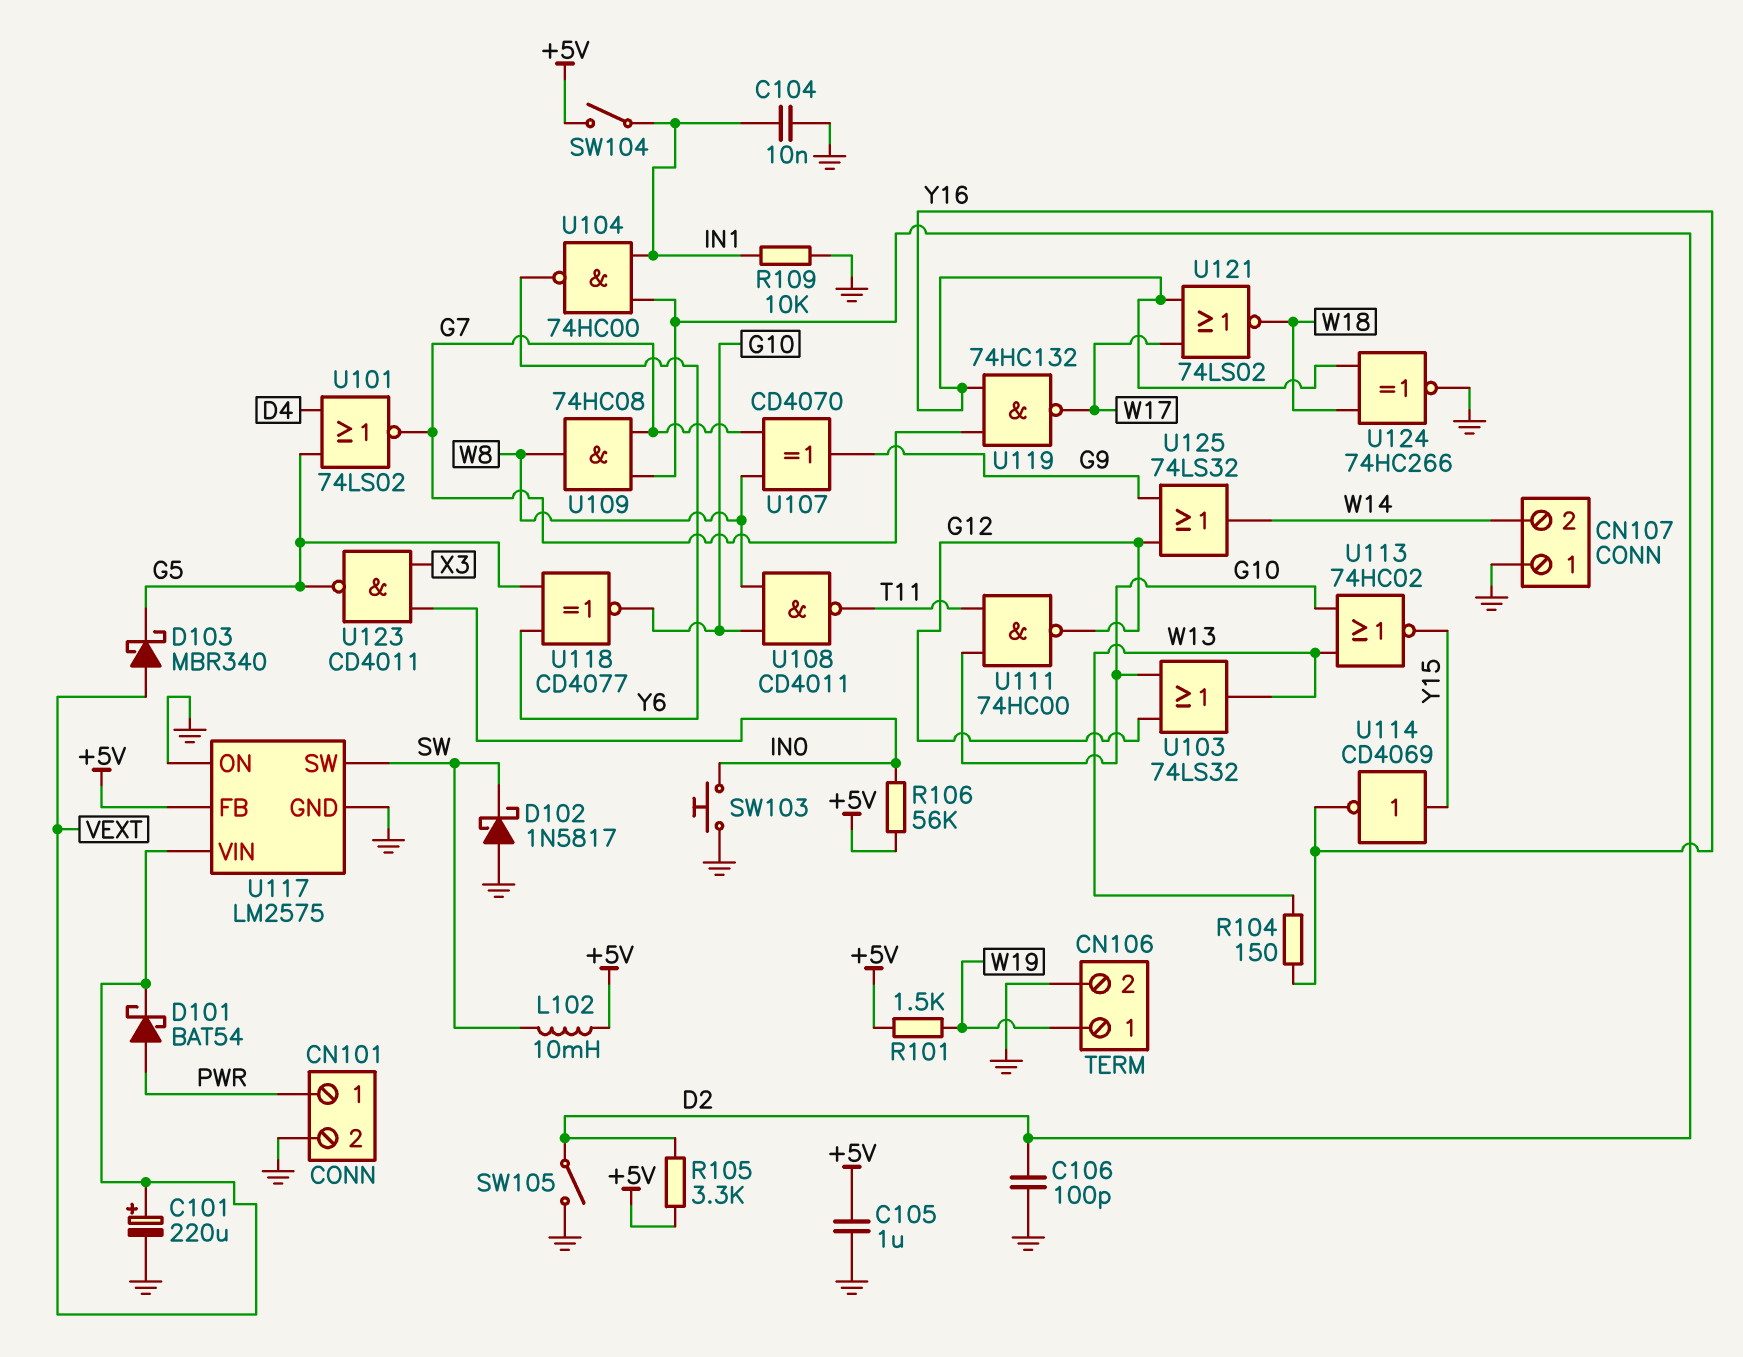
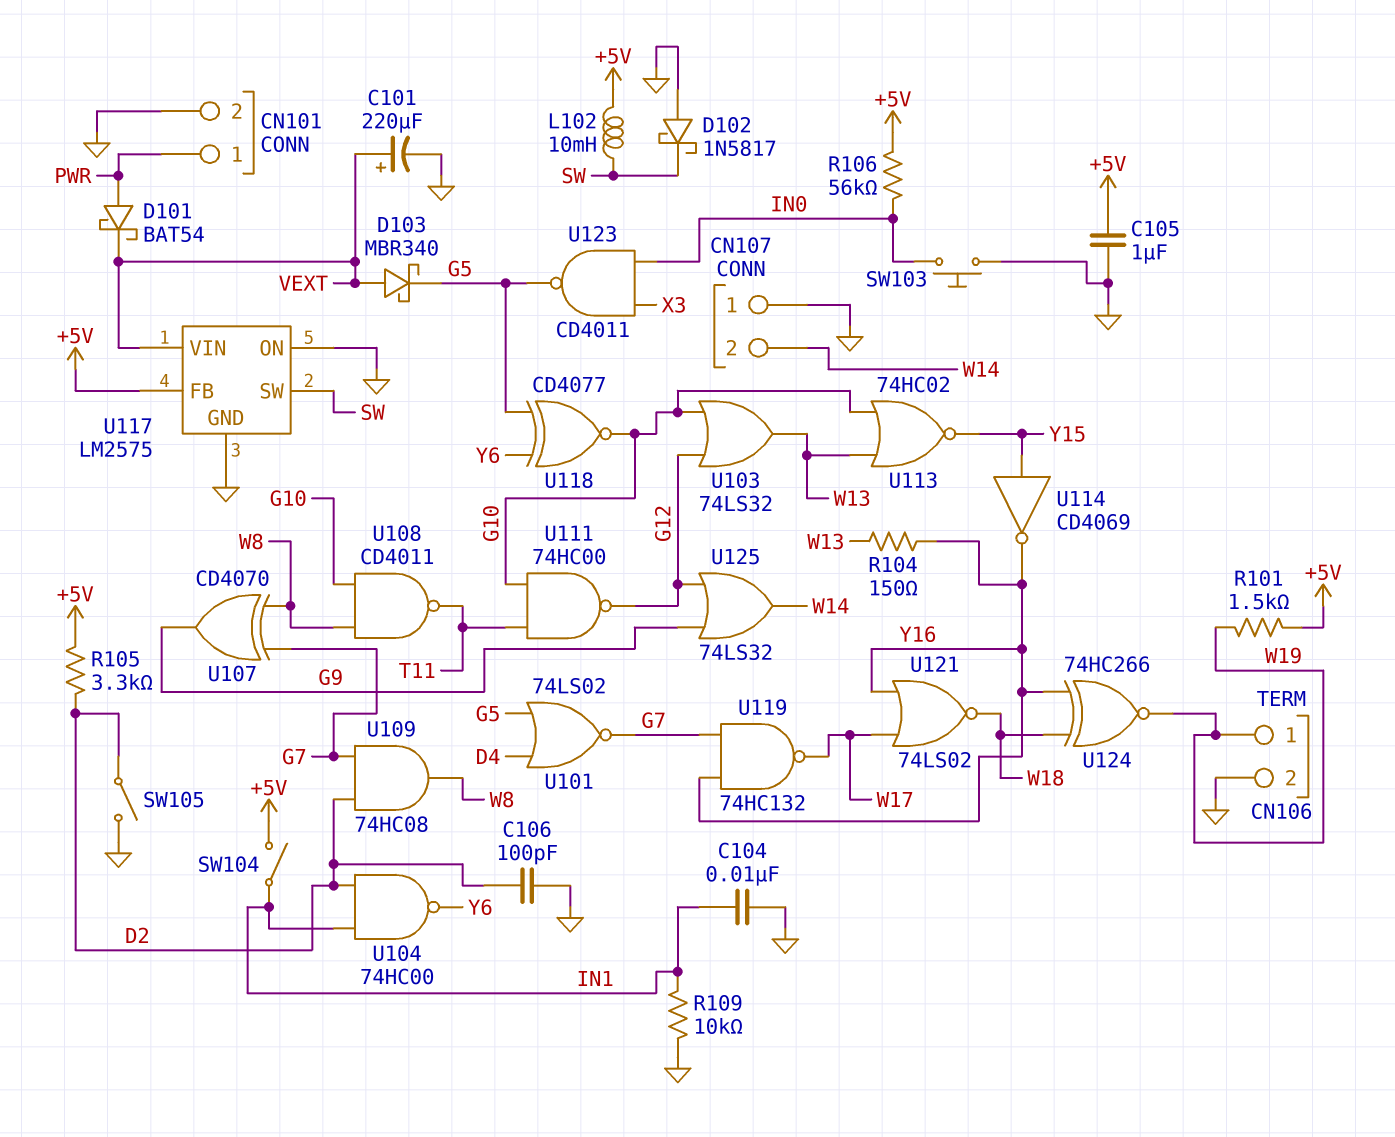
U124: XNOR 74HC266 (in W18, in Y16, out GND) -> XNOR 74HC266 (in W18, in Y16, out W19)

